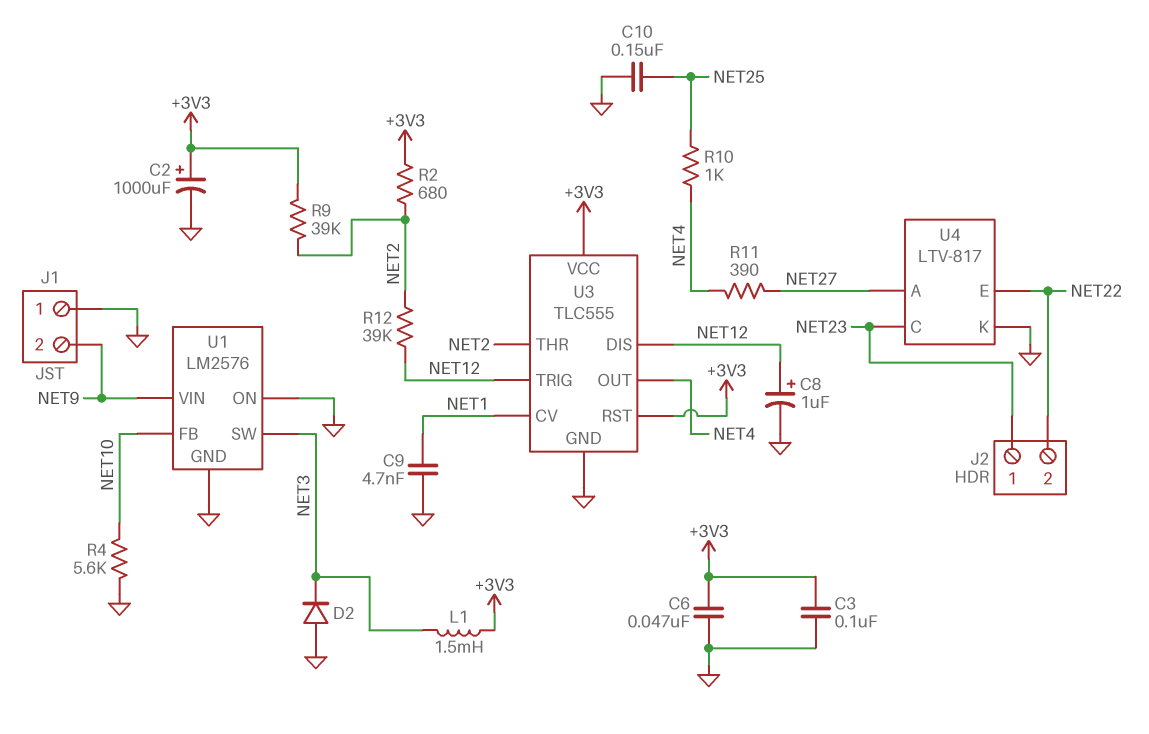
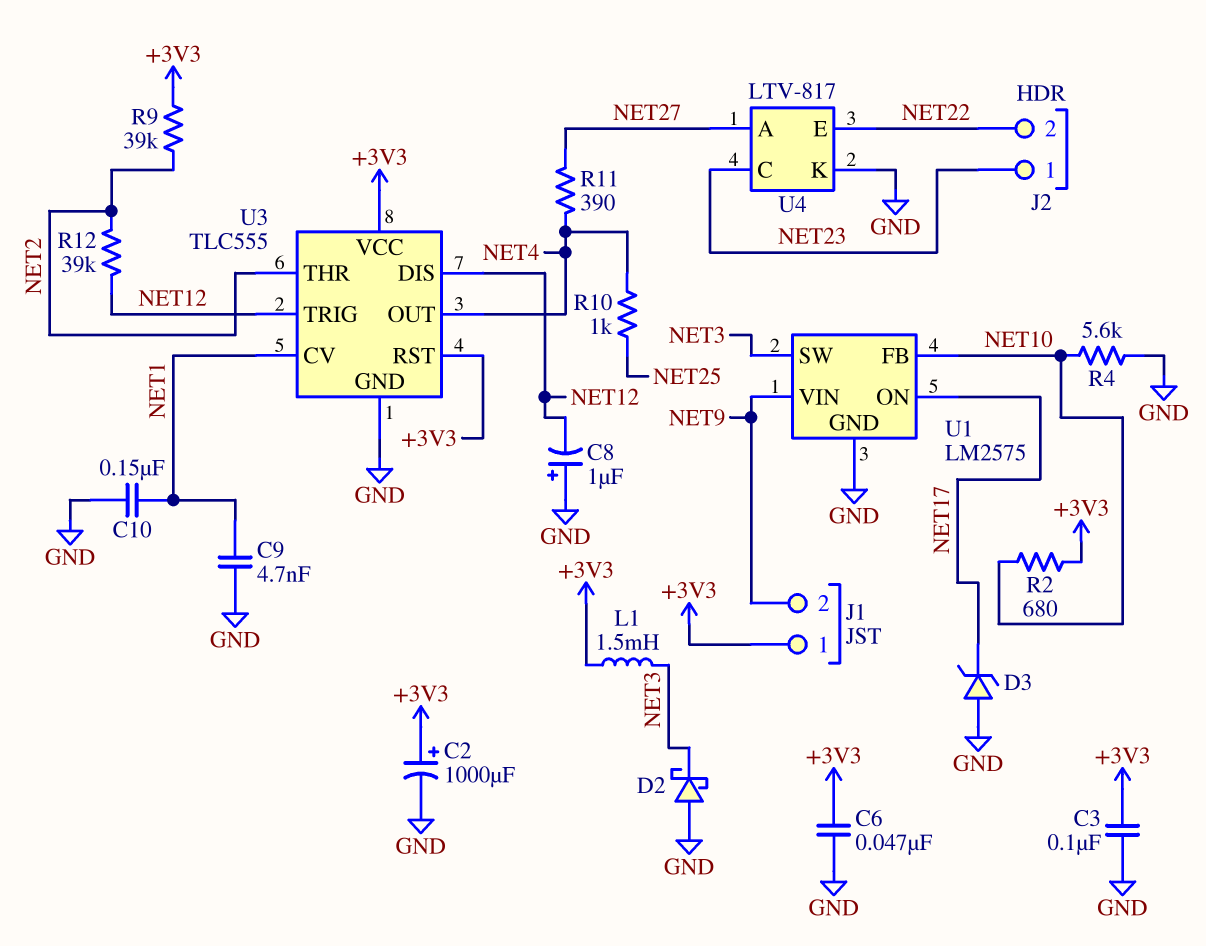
C8: 1uF (plus NET12, minus GND) -> 1uF (plus GND, minus NET12)
C10: 150nF (GND, NET25) -> 150nF (GND, NET1)
D2: diode (A GND, K NET3) -> schottky (A GND, K NET3)
D3: none -> zener (A GND, K NET17)
J1 pin 1: GND -> +3V3
R2: 680 (+3V3, NET2) -> 680 (+3V3, NET10)
U1: LM2576 -> LM2575
U1 pin ON: GND -> NET17

